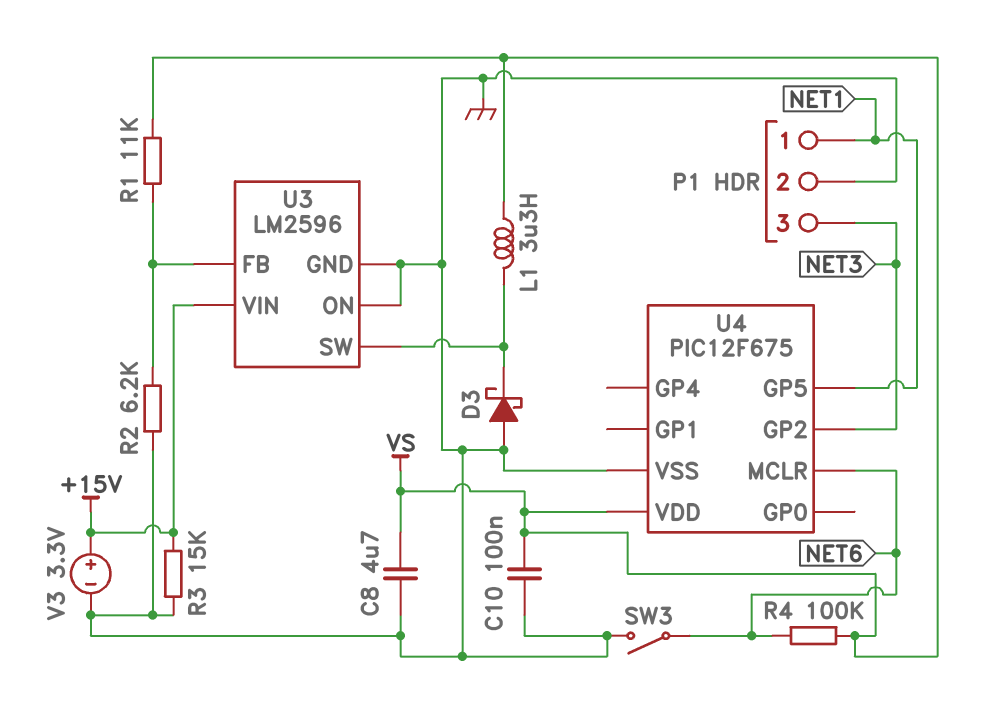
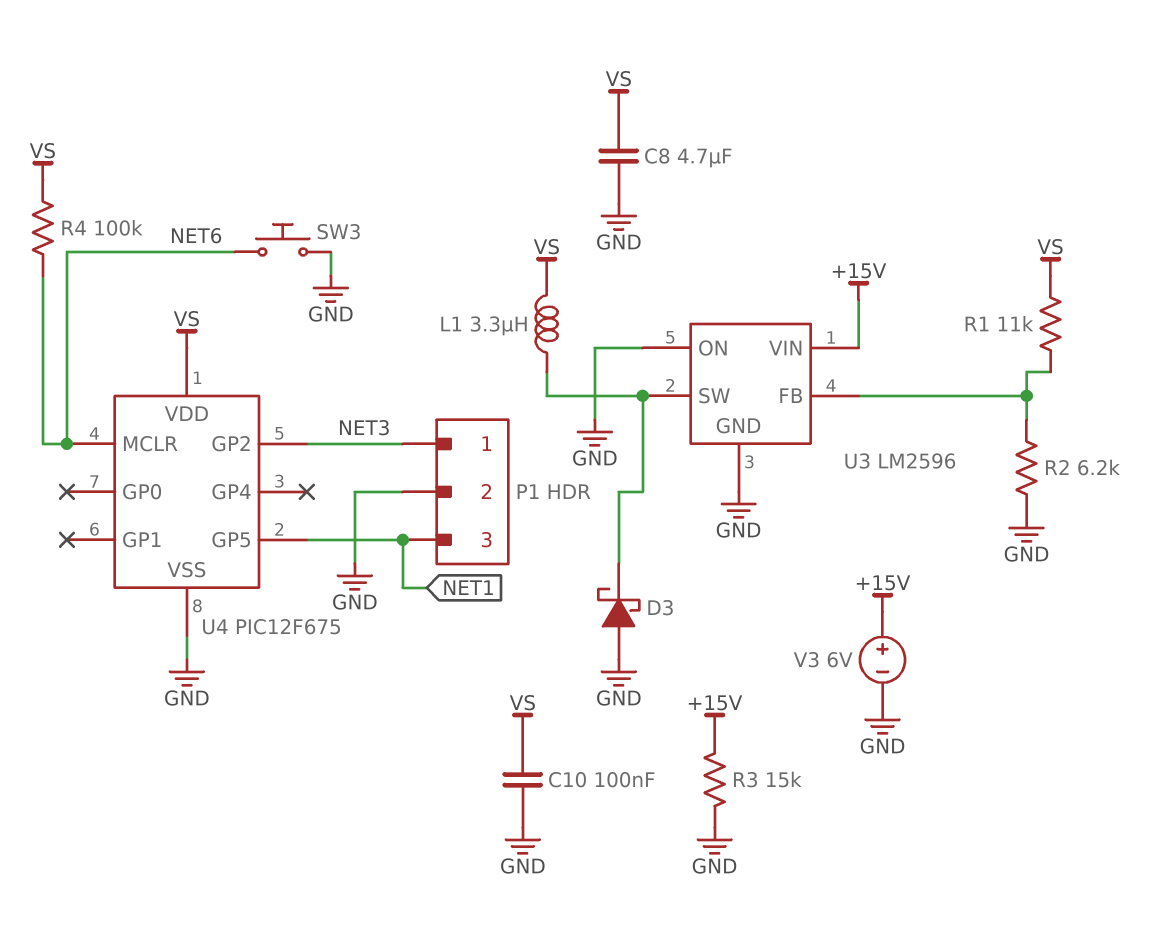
P1 pin 1: NET1 -> NET3
P1 pin 3: NET3 -> NET1
SW3: switch (GND, NET6) -> button (GND, NET6)
V3: 3.3V (plus +15V, minus GND) -> 6V (plus +15V, minus GND)

